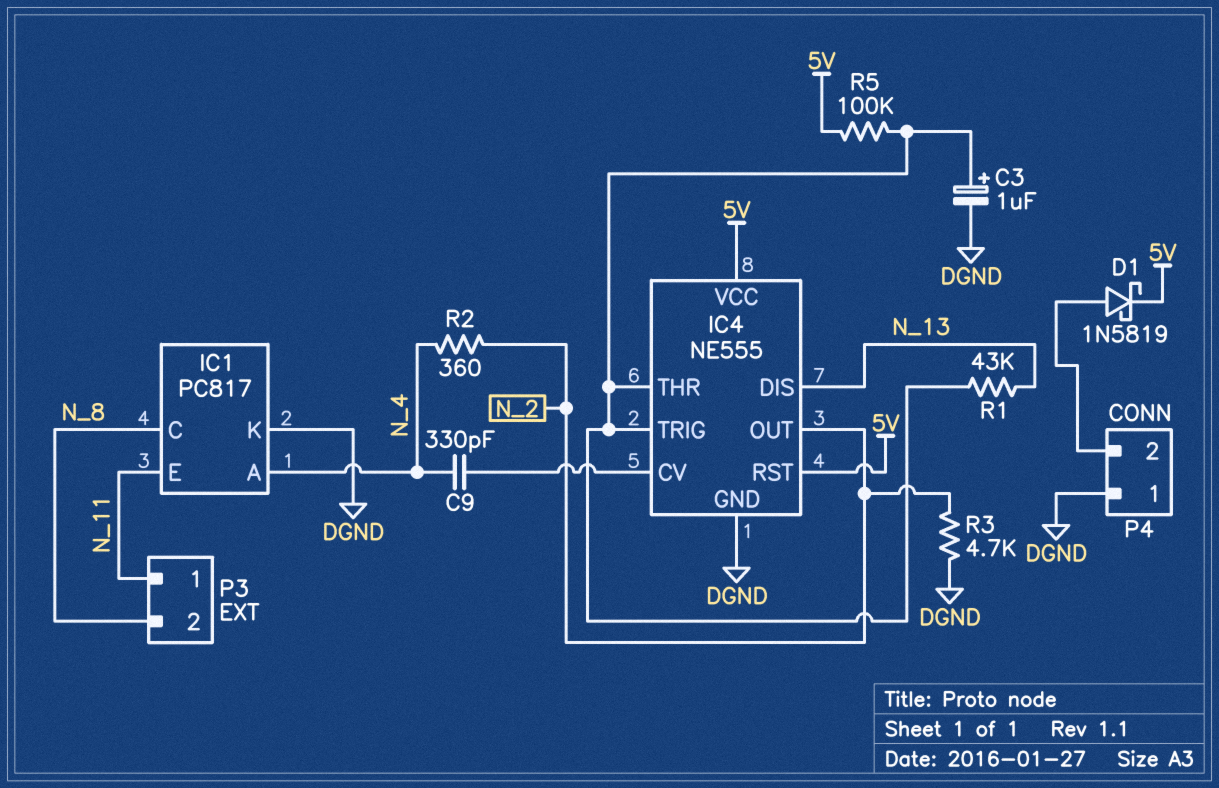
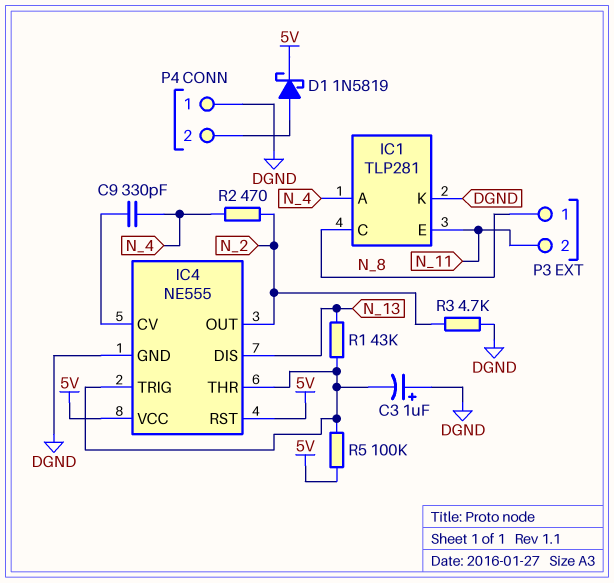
C3: 1uF (plus IC4/THR, minus DGND) -> 1uF (plus DGND, minus IC4/THR)
IC1: PC817 -> TLP281
P3 pin 1: N_11 -> N_8
P3 pin 2: N_8 -> N_11
R2: 360 (N_2, N_4) -> 470 (N_2, N_4)

